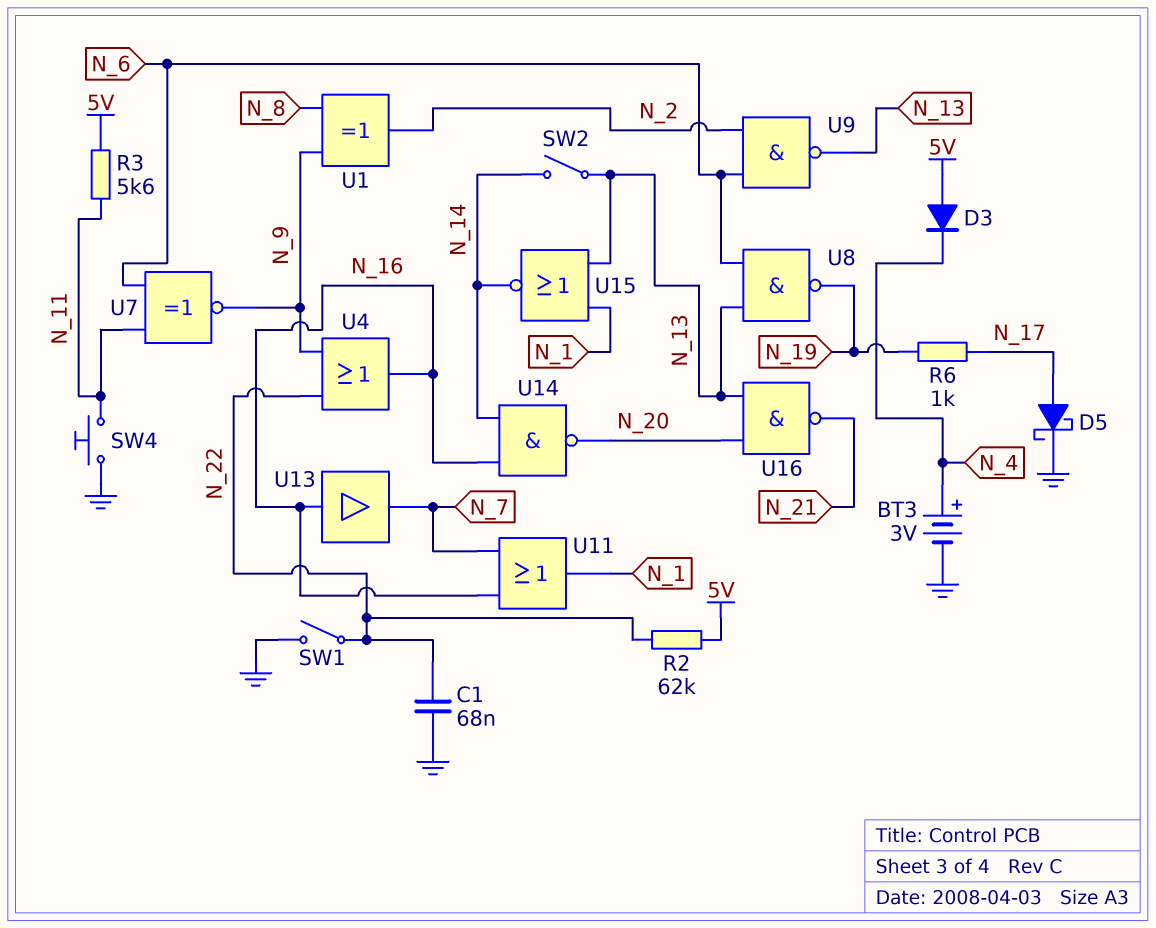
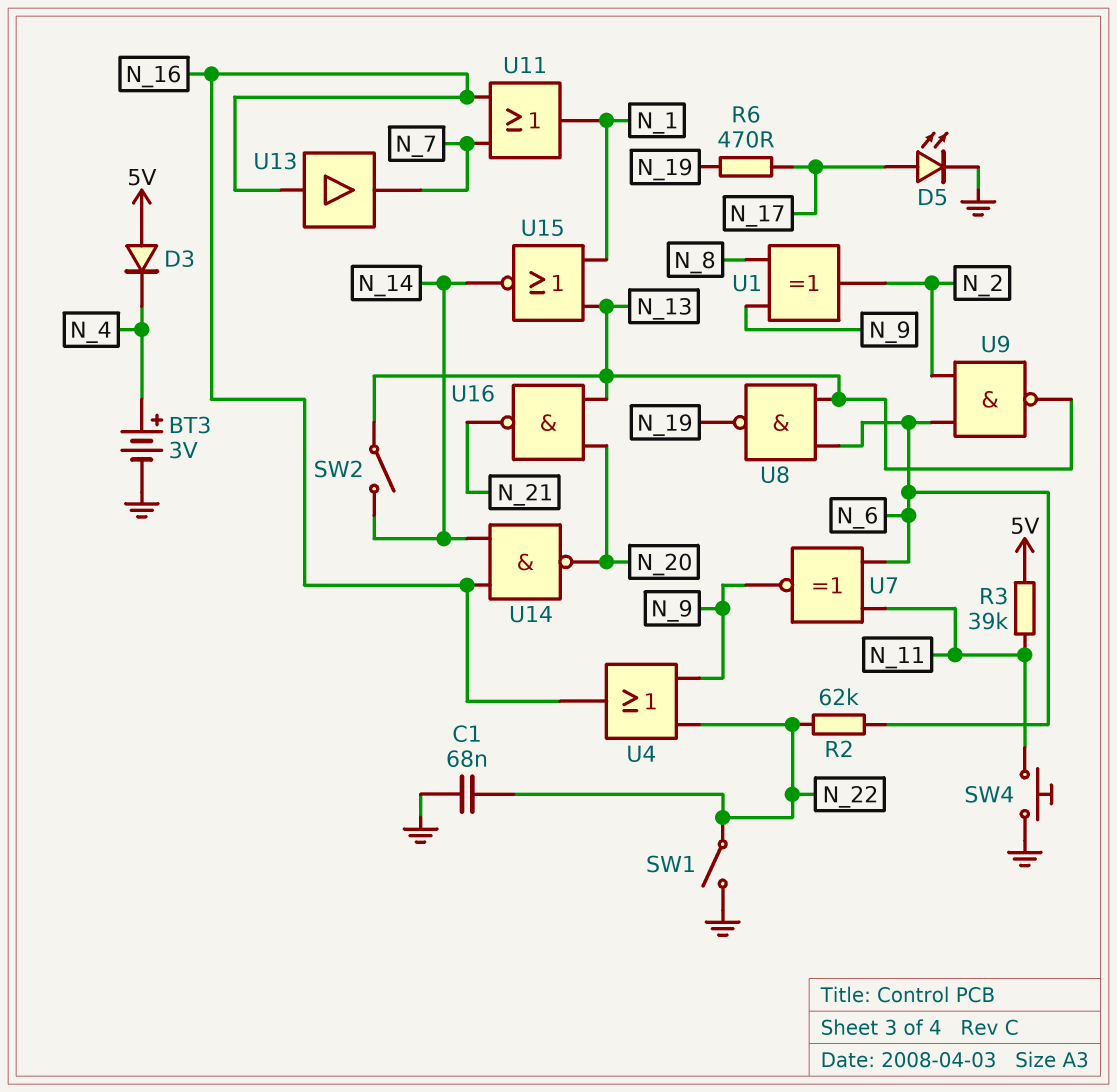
D5: schottky (A N_17, K GND) -> LED (A N_17, K GND)
R2: 62k (5V, N_22) -> 62k (N_6, N_22)
R3: 5.6k (5V, N_11) -> 39k (5V, N_11)
R6: 1k (N_17, N_19) -> 470 (N_17, N_19)

